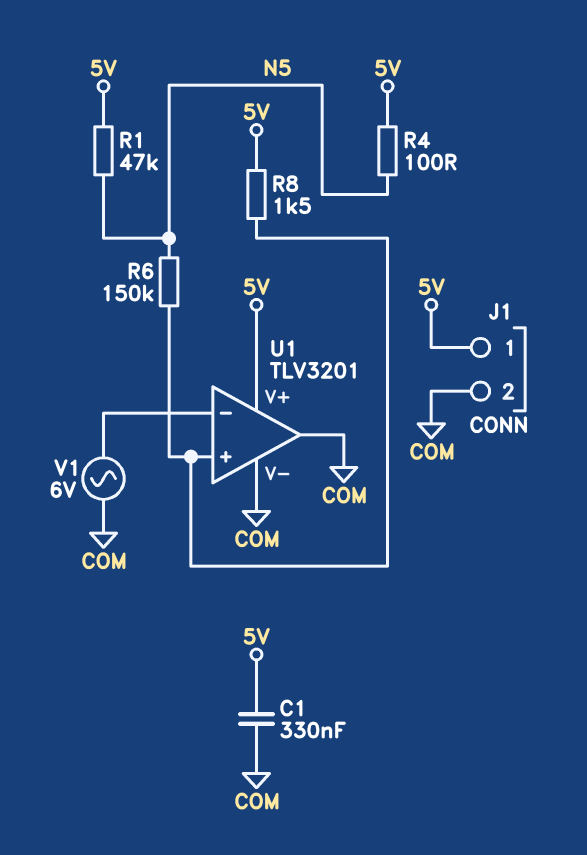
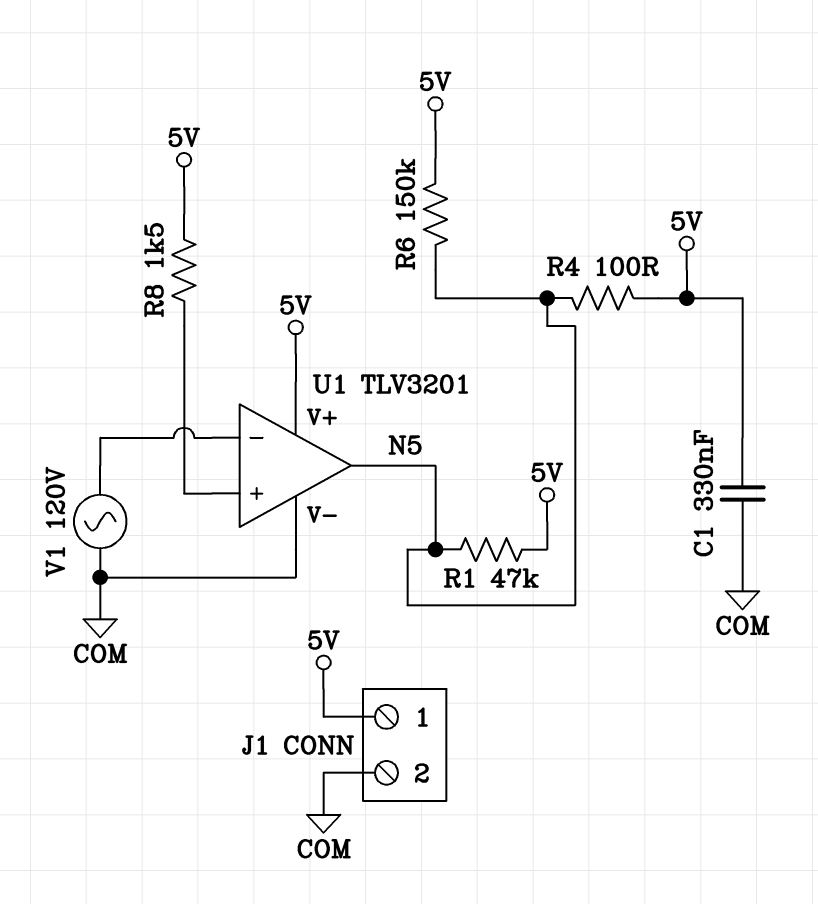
R6: 150k (N5, U1/in+) -> 150k (5V, N5)
U1 pin out: COM -> N5
V1: AC 6V (COM, U1/in-) -> AC 120V (COM, U1/in-)

